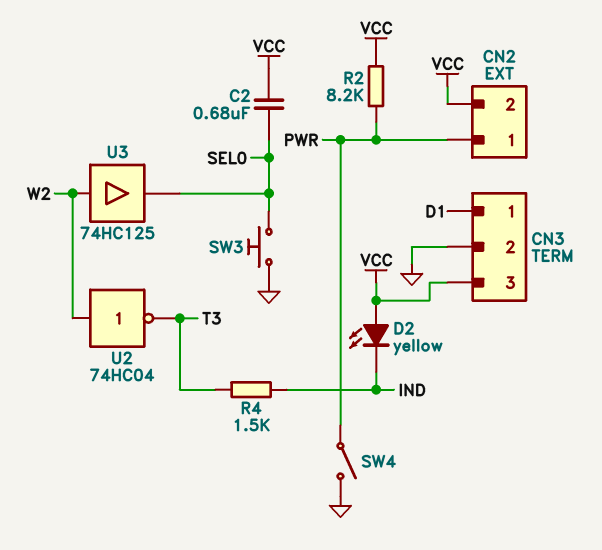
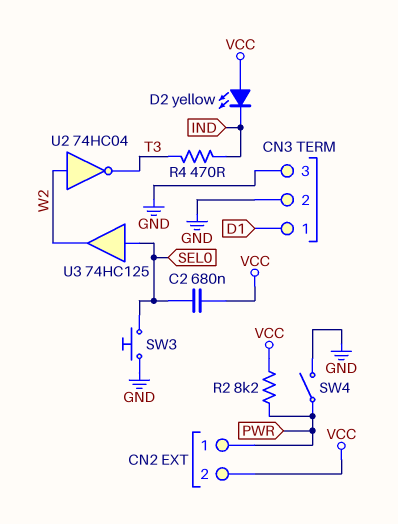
CN3 pin 3: VCC -> GND
R4: 1.5k (IND, T3) -> 470 (IND, T3)
U3: buffer 74HC125 (in W2, out SEL0) -> buffer 74HC125 (in SEL0, out W2)

